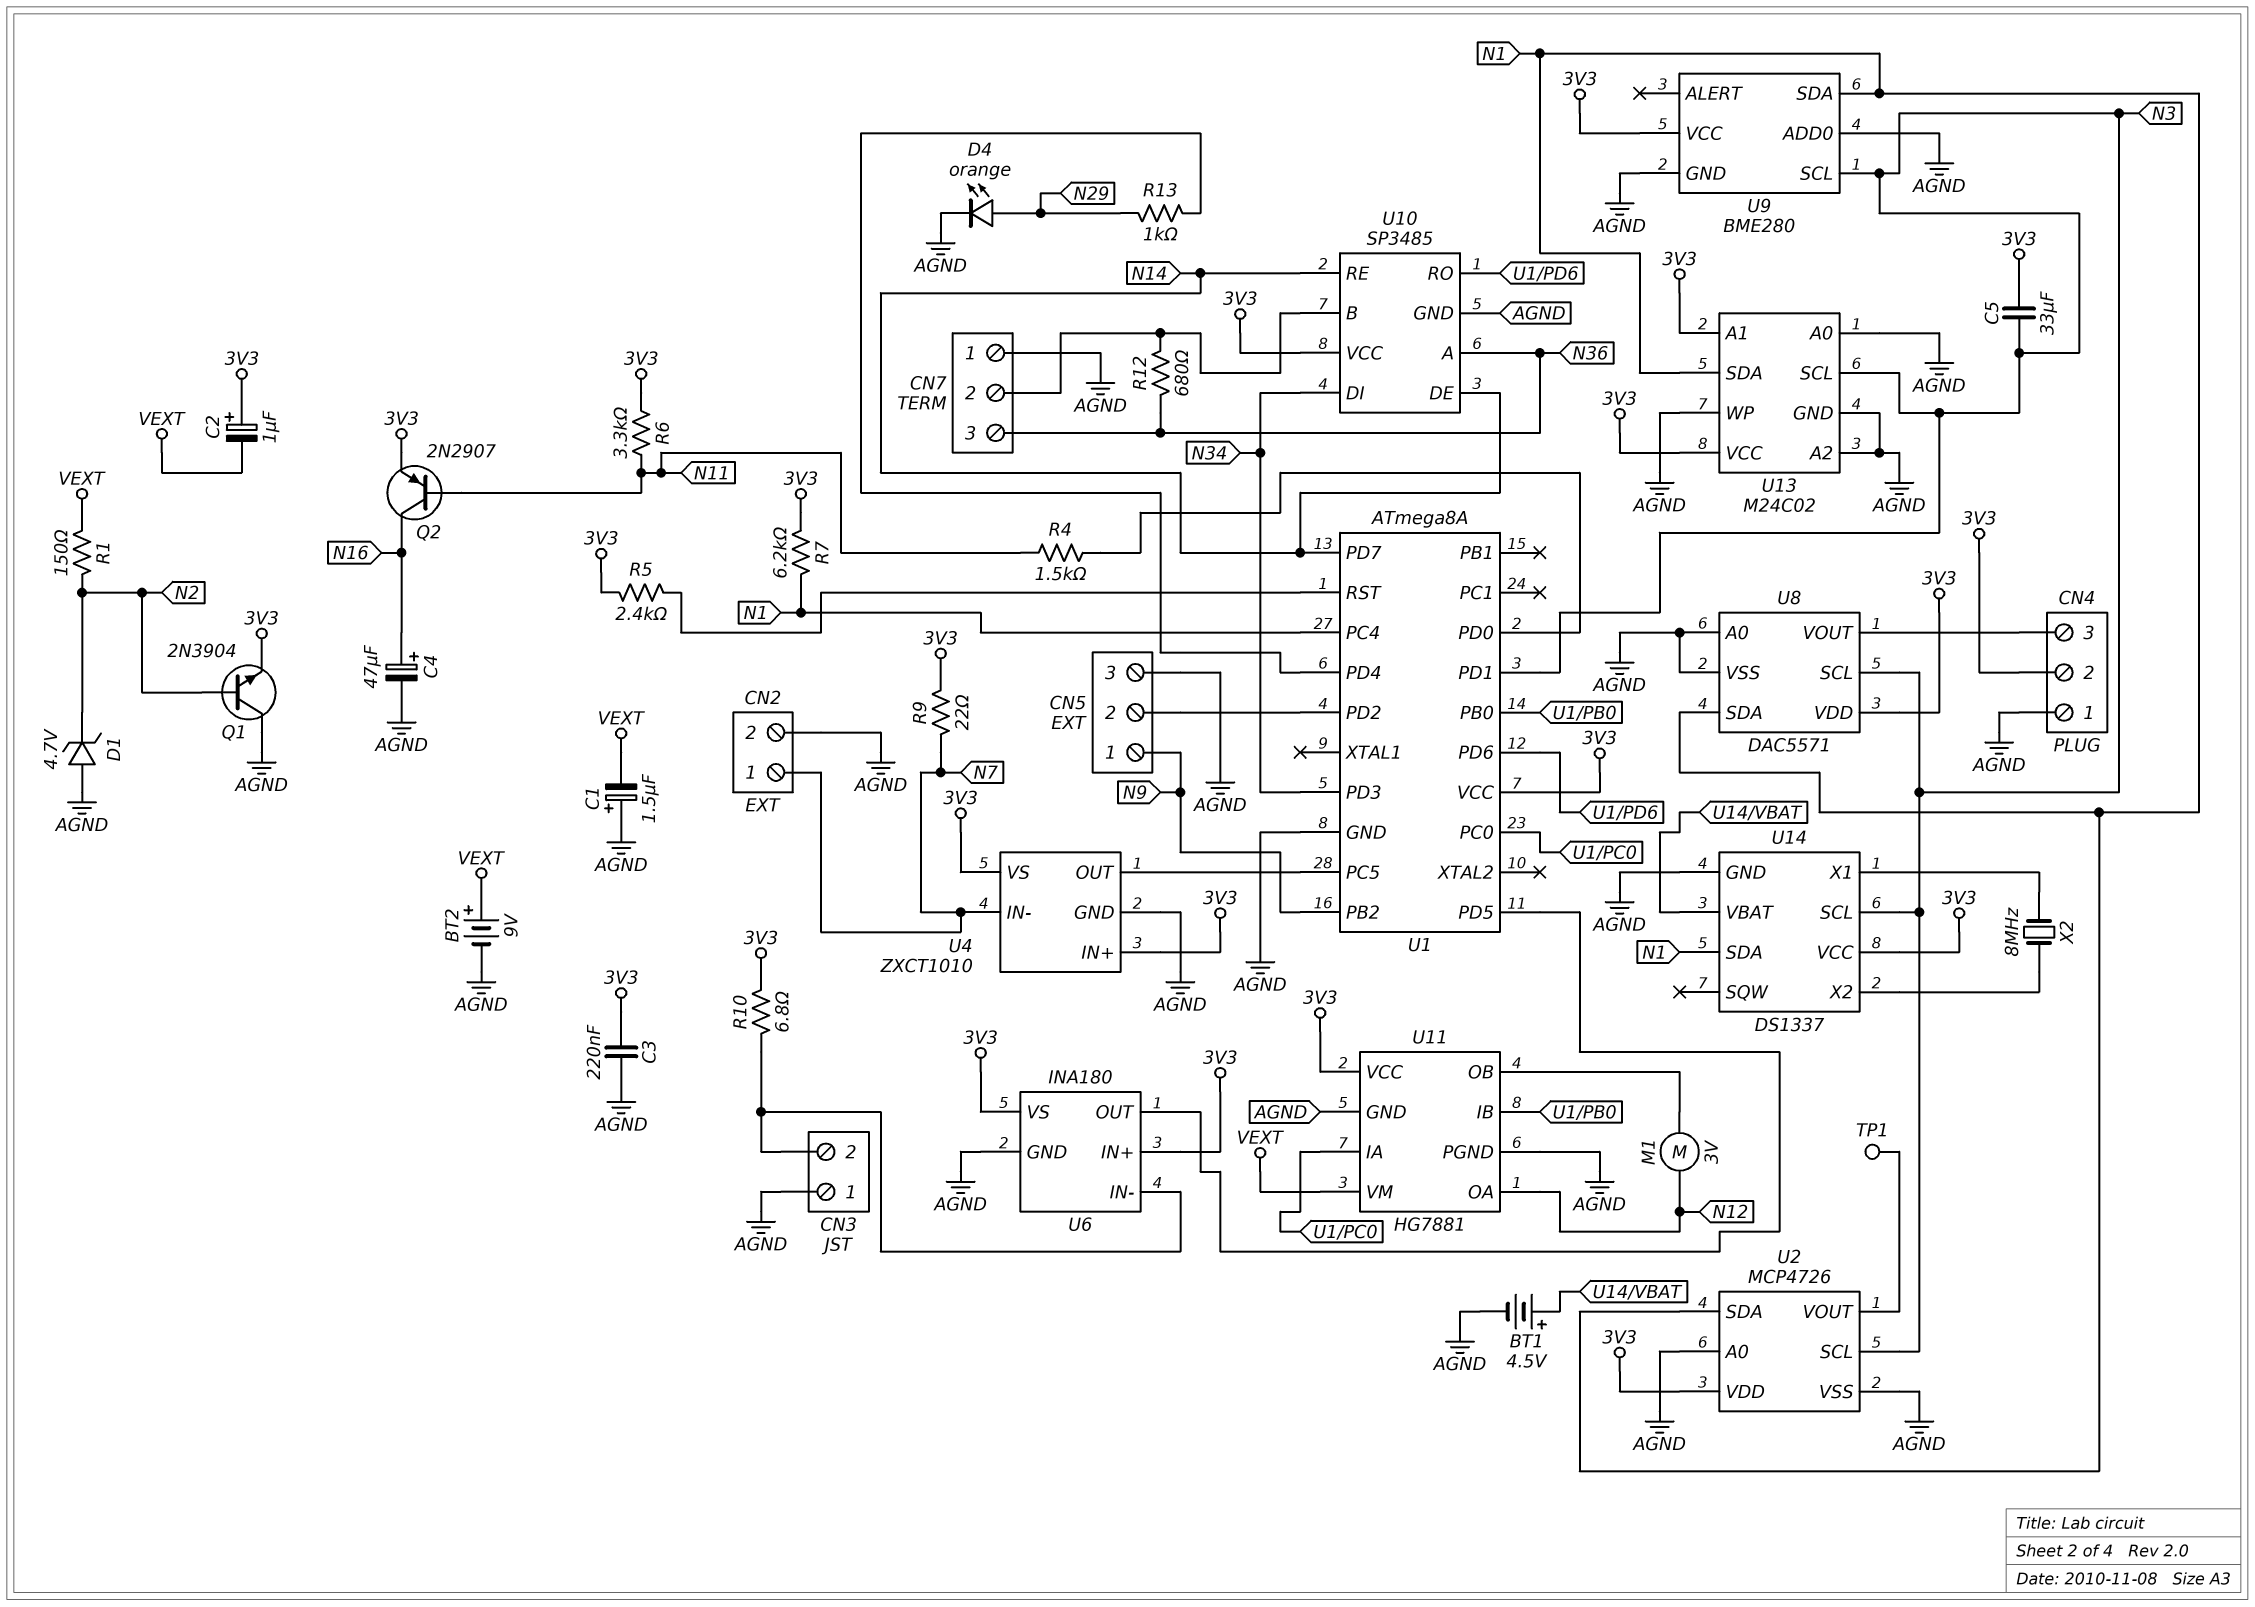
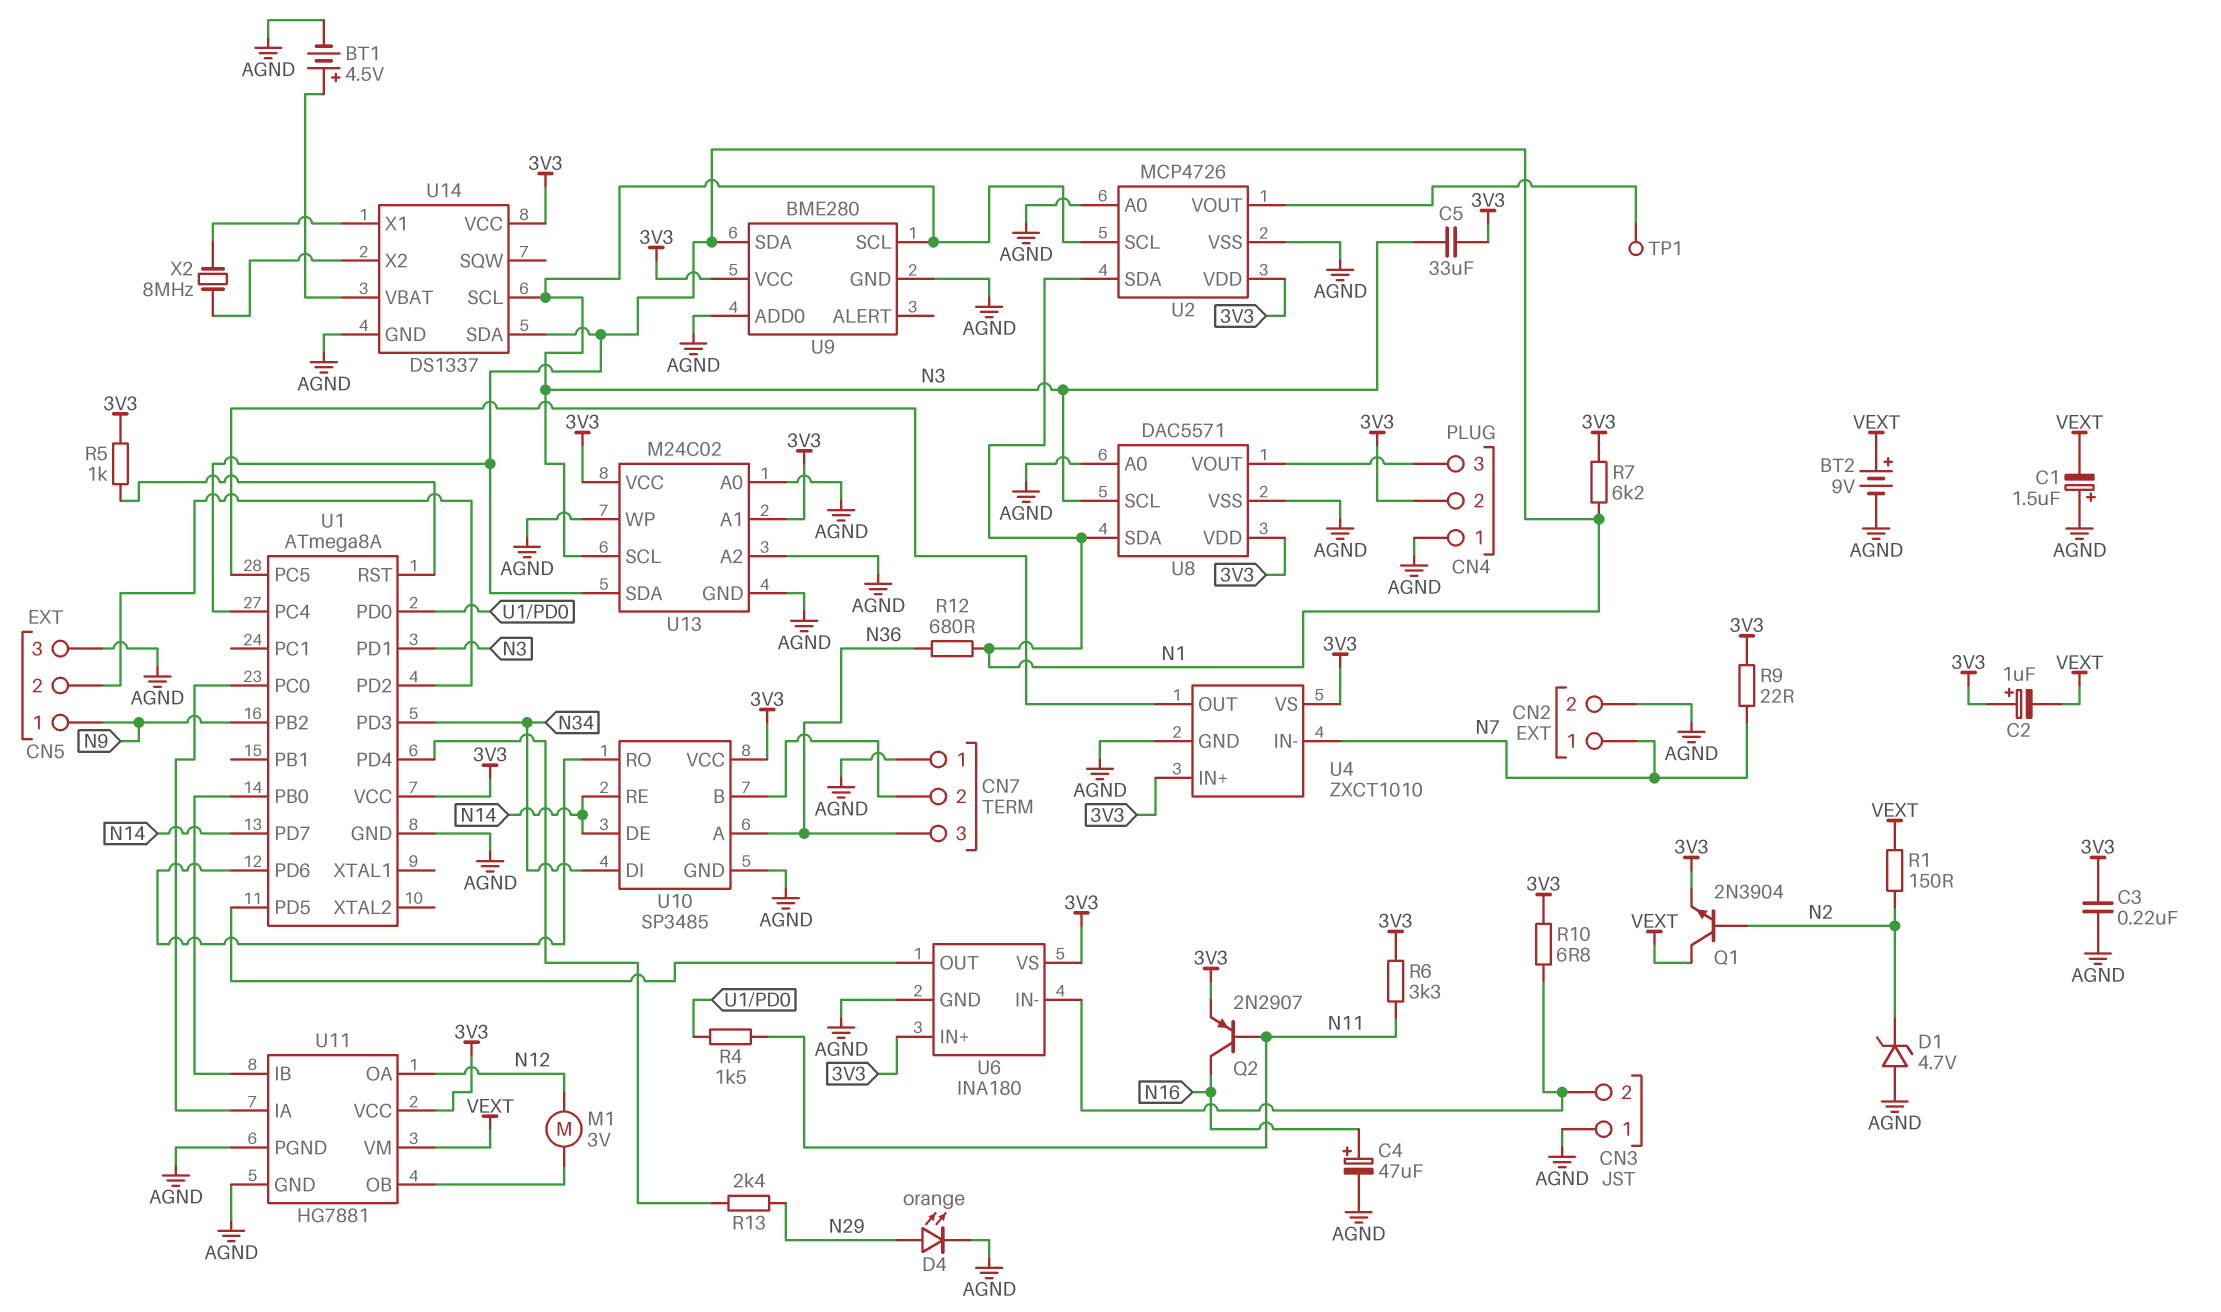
Q1: NPN 2N3904 (B N2, C AGND, E 3V3) -> NPN 2N3904 (B N2, C VEXT, E 3V3)
R5: 2.4k (3V3, U1/RST) -> 1k (3V3, U1/RST)
R12: 680 (CN7/2, N36) -> 680 (N1, N36)
R13: 1k (N29, U1/PD4) -> 2.4k (N29, U1/PD4)

